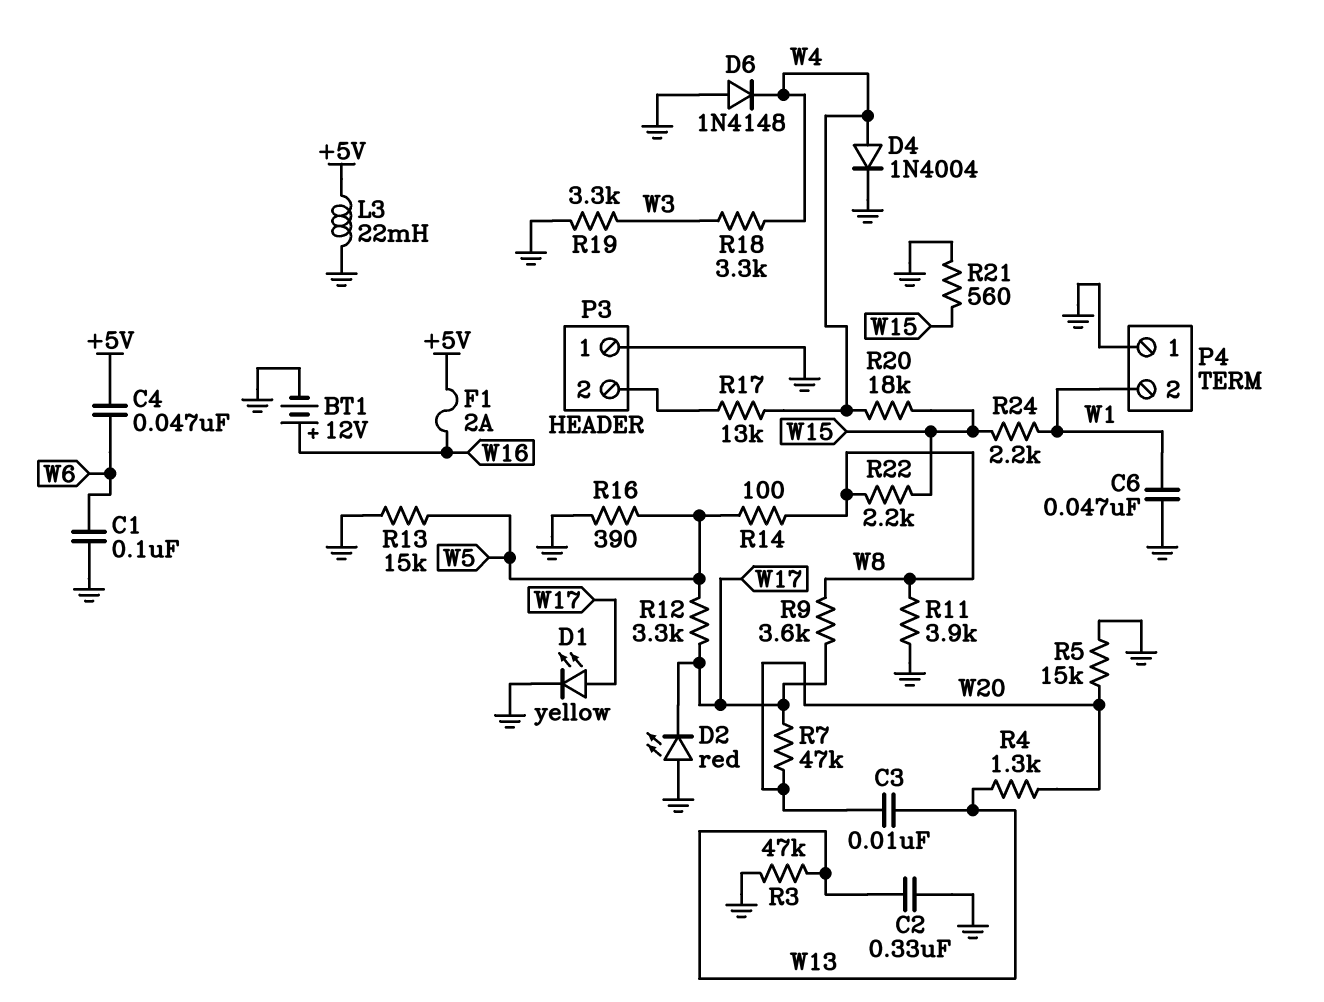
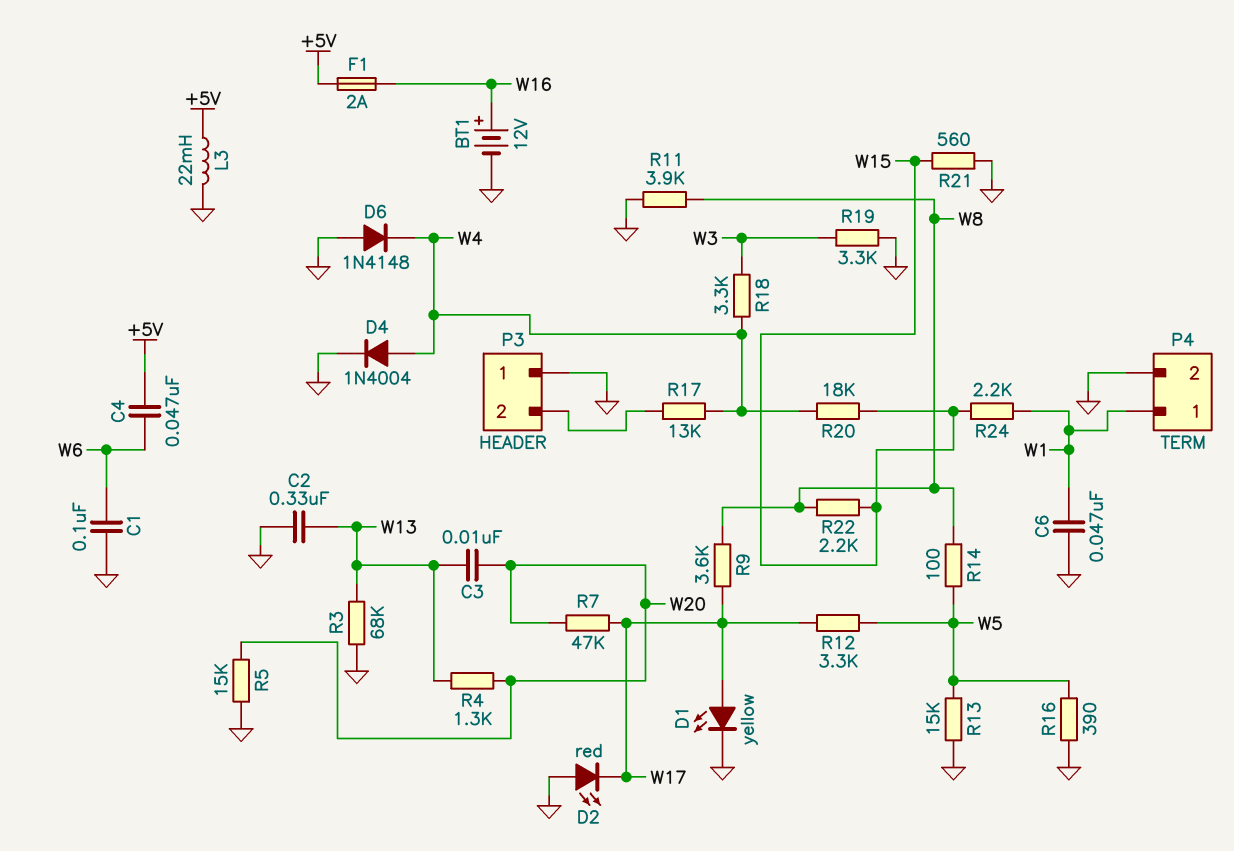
P4 pin 1: GND -> W1
P4 pin 2: W1 -> GND
R3: 47k (GND, W13) -> 68k (GND, W13)

